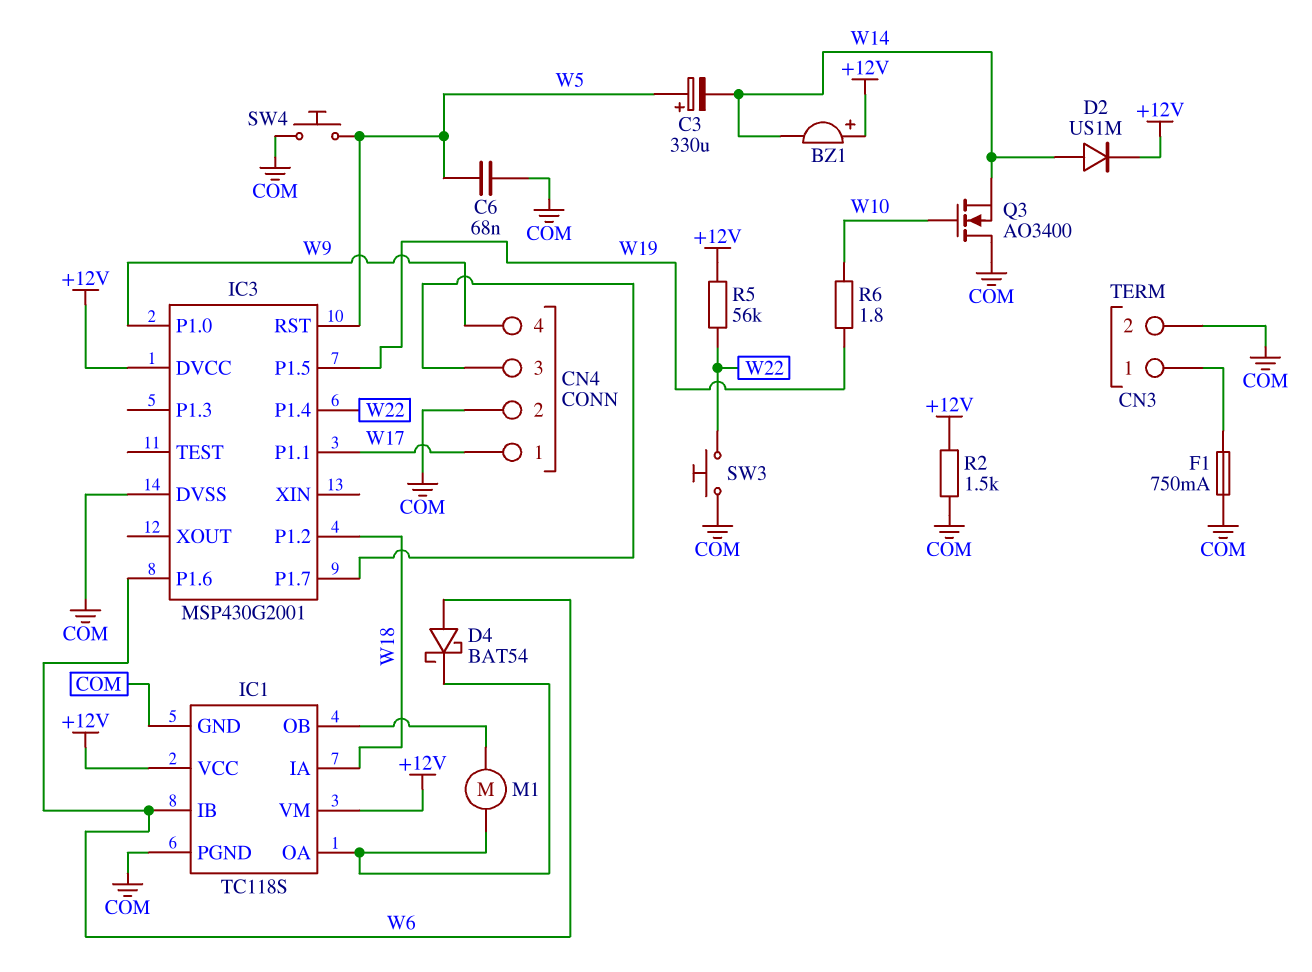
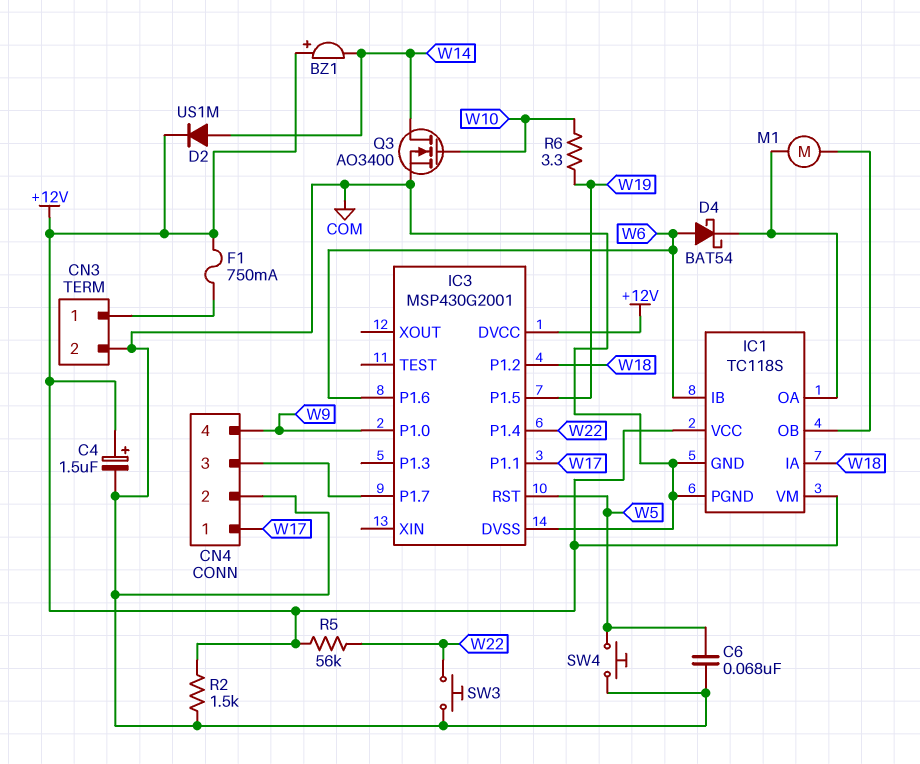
C3: 330uF (plus W5, minus W14) -> none
C4: none -> 1.5uF (plus +12V, minus COM)
F1: 750mA (CN3/1, COM) -> 750mA (+12V, CN3/1)
Q3: NMOS AO3400 (G W10, D COM, S W14) -> NMOS AO3400 (G W10, D W14, S COM)
R6: 1.8 (W10, W19) -> 3.3 (W10, W19)

